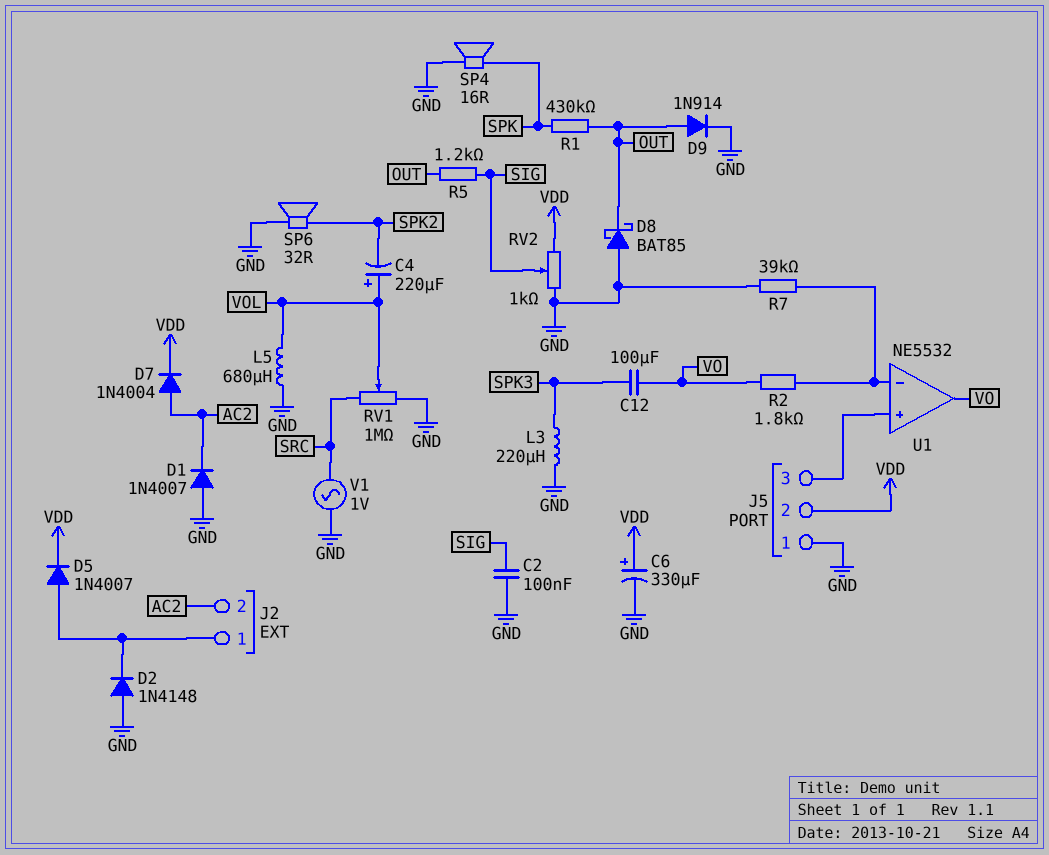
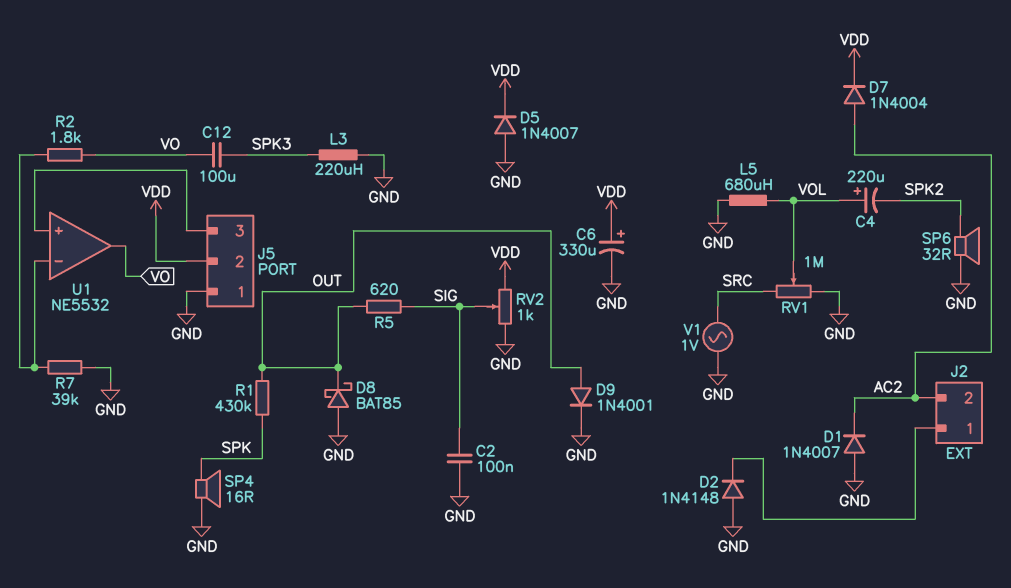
D5: diode 1N4007 (A J2/1, K VDD) -> diode 1N4007 (A GND, K VDD)
D9: diode 1N914 (A OUT, K GND) -> diode 1N4001 (A OUT, K GND)
R5: 1.2k (OUT, SIG) -> 620 (OUT, SIG)

